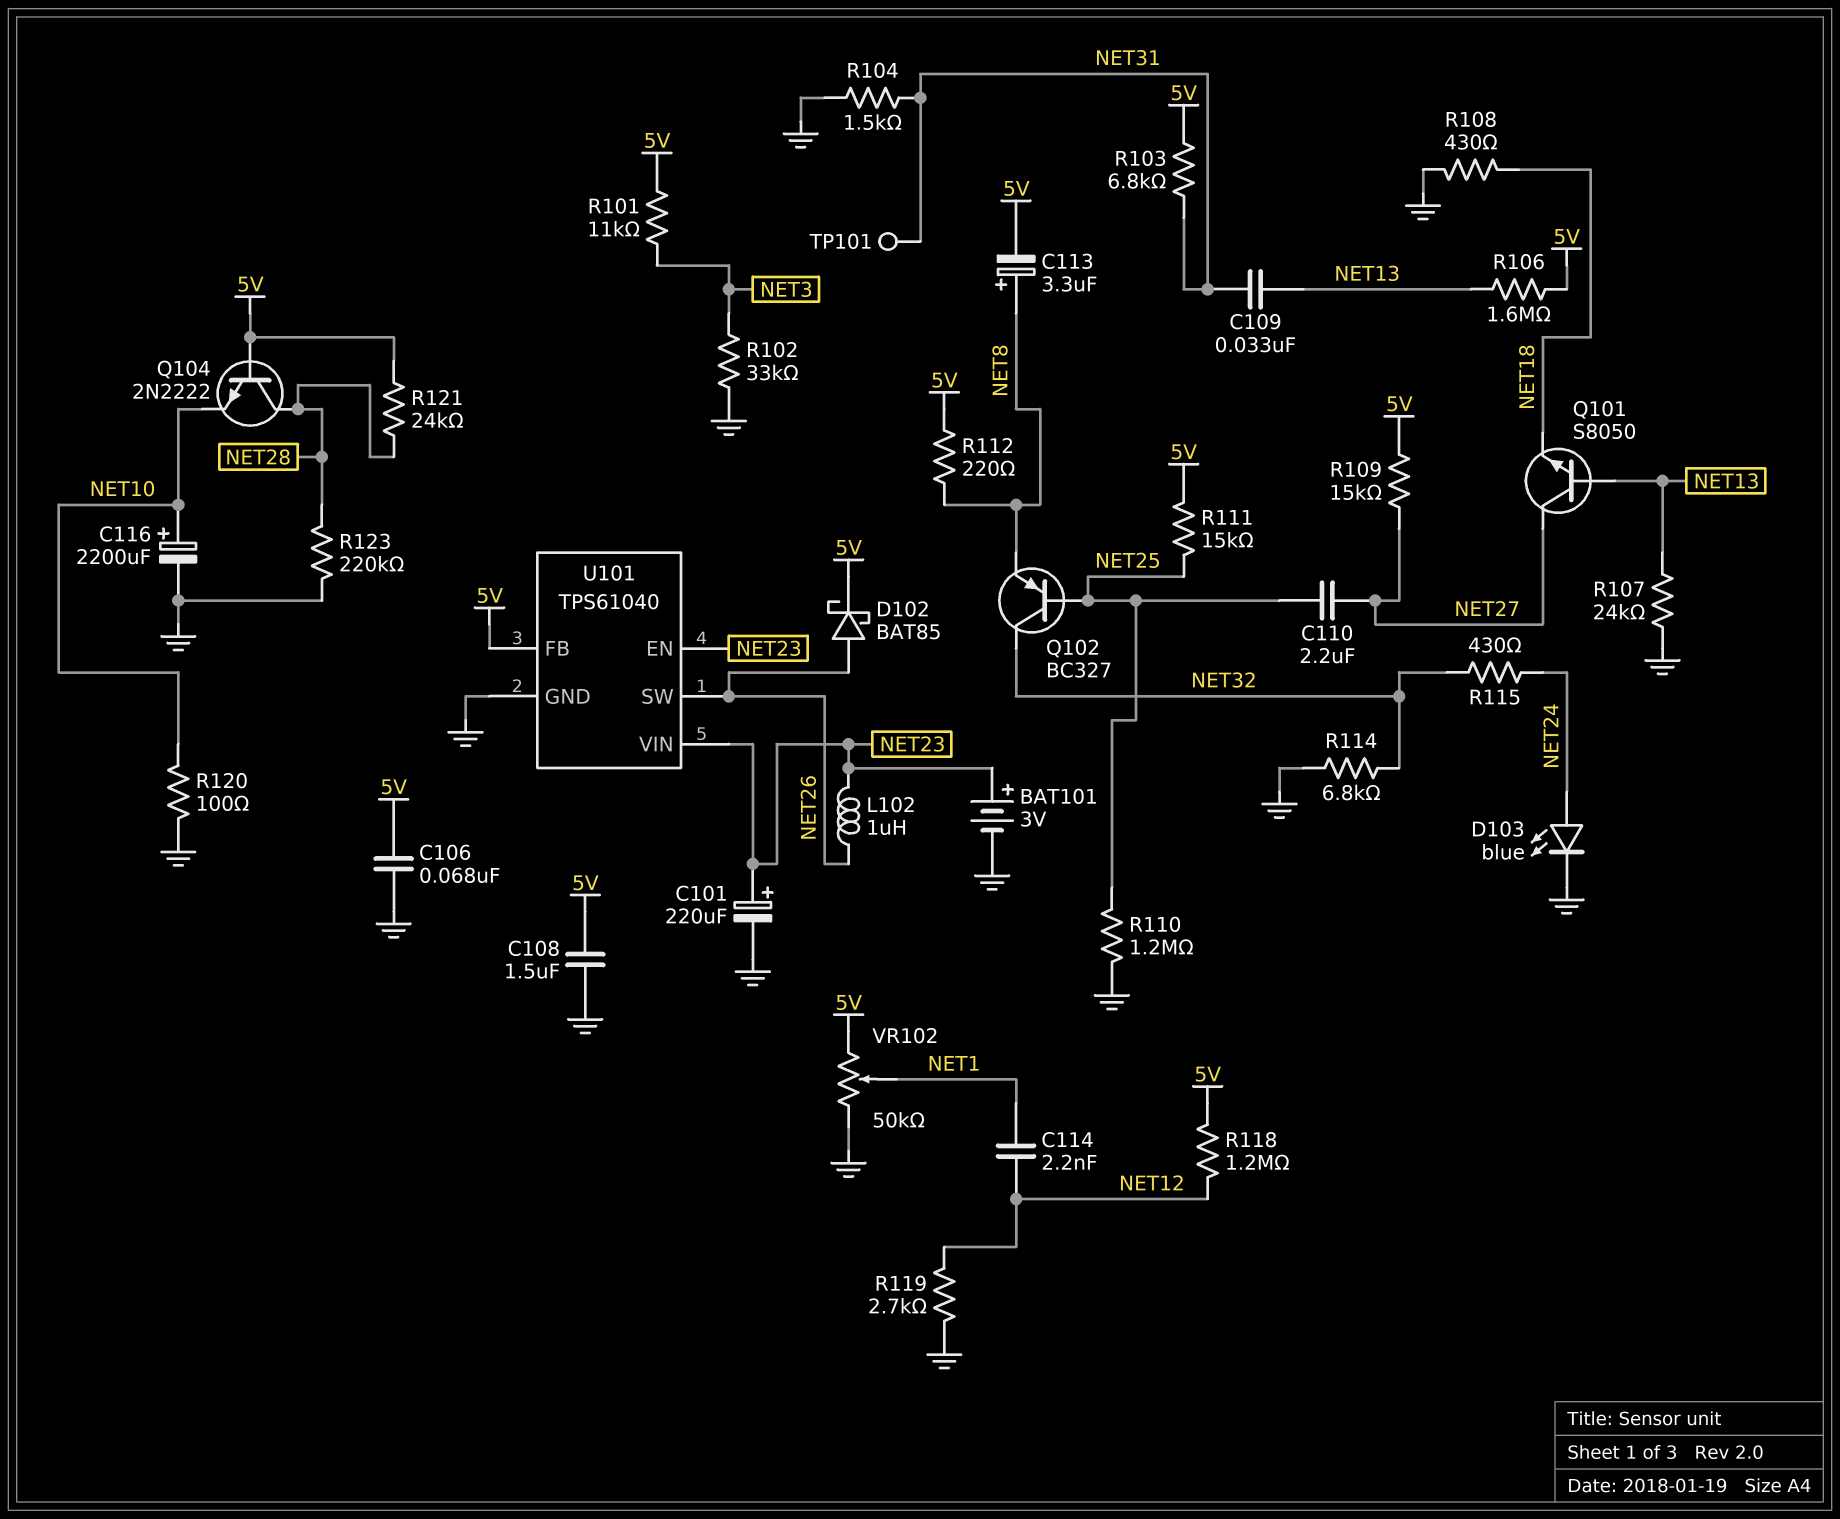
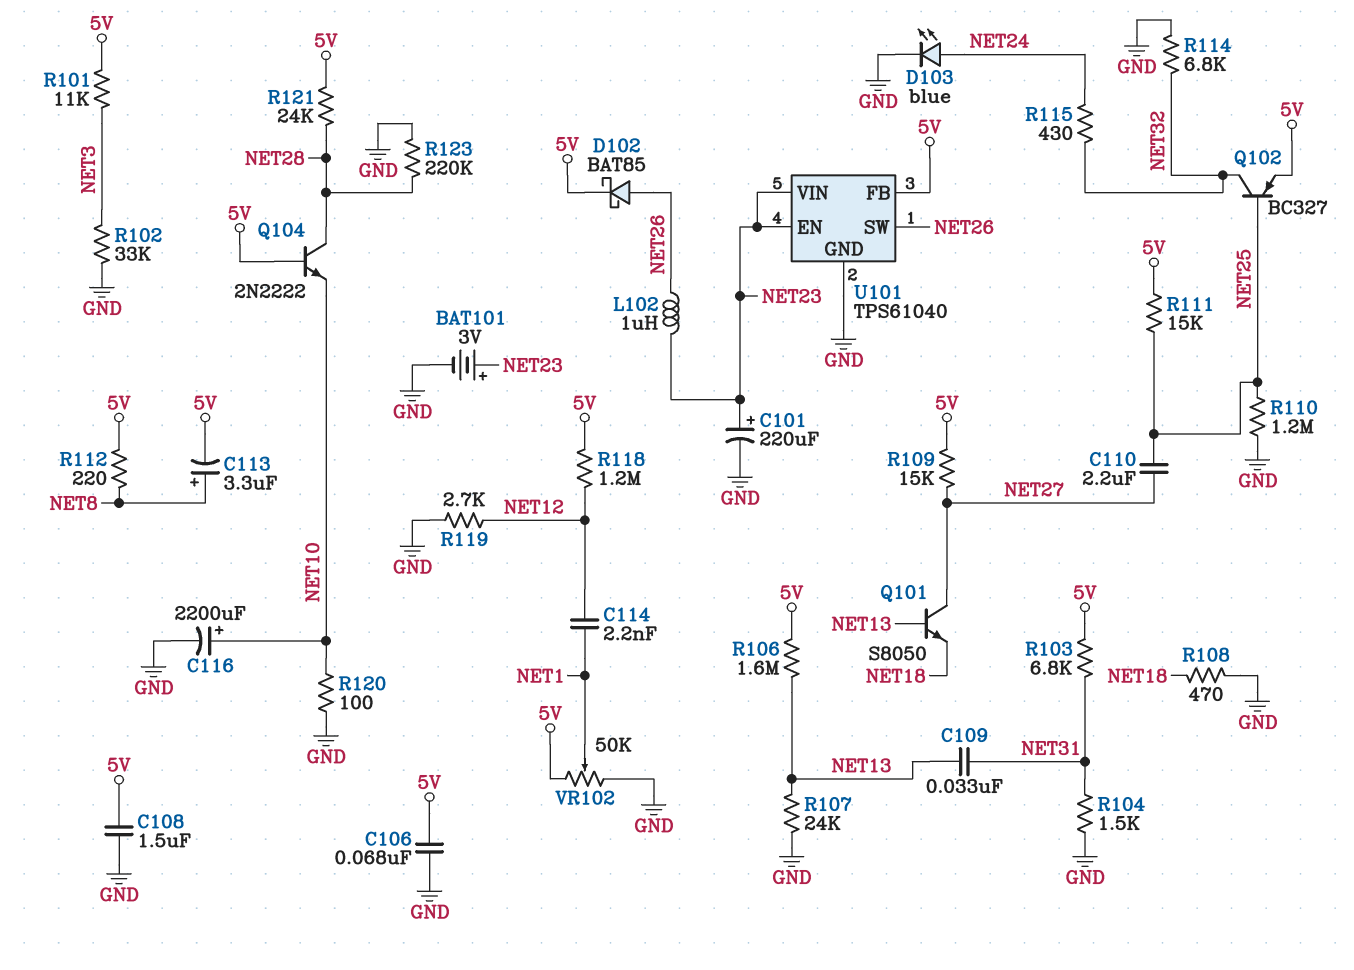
Q102: PNP BC327 (B NET25, C NET32, E NET8) -> PNP BC327 (B NET25, C NET32, E 5V)
R108: 430 (GND, NET18) -> 470 (GND, NET18)
TP101: test point (NET31) -> none

